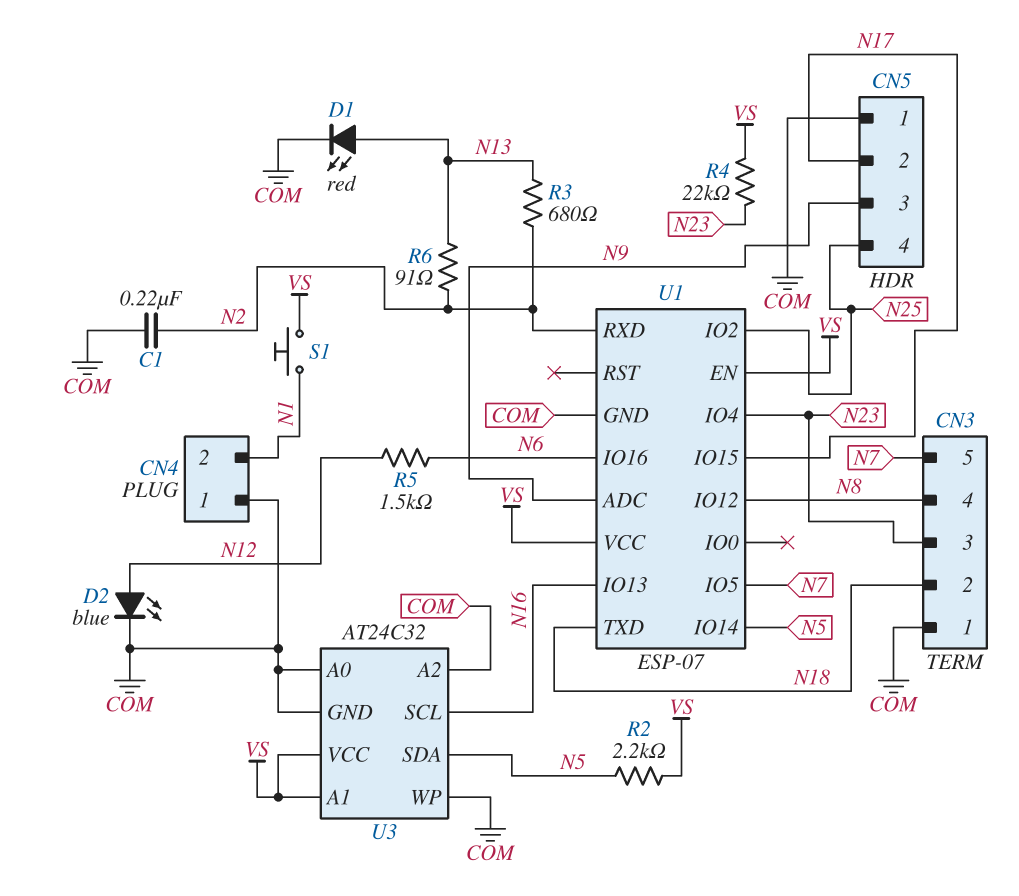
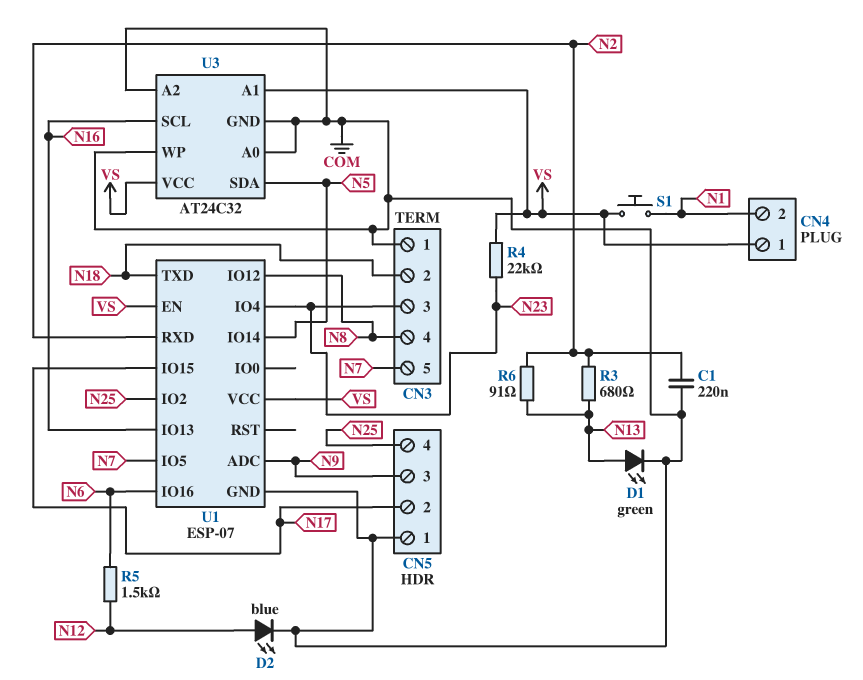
CN4 pin 1: COM -> VS
D1: LED red (A N13, K COM) -> LED green (A N13, K COM)
R2: 2.2k (N5, VS) -> none

